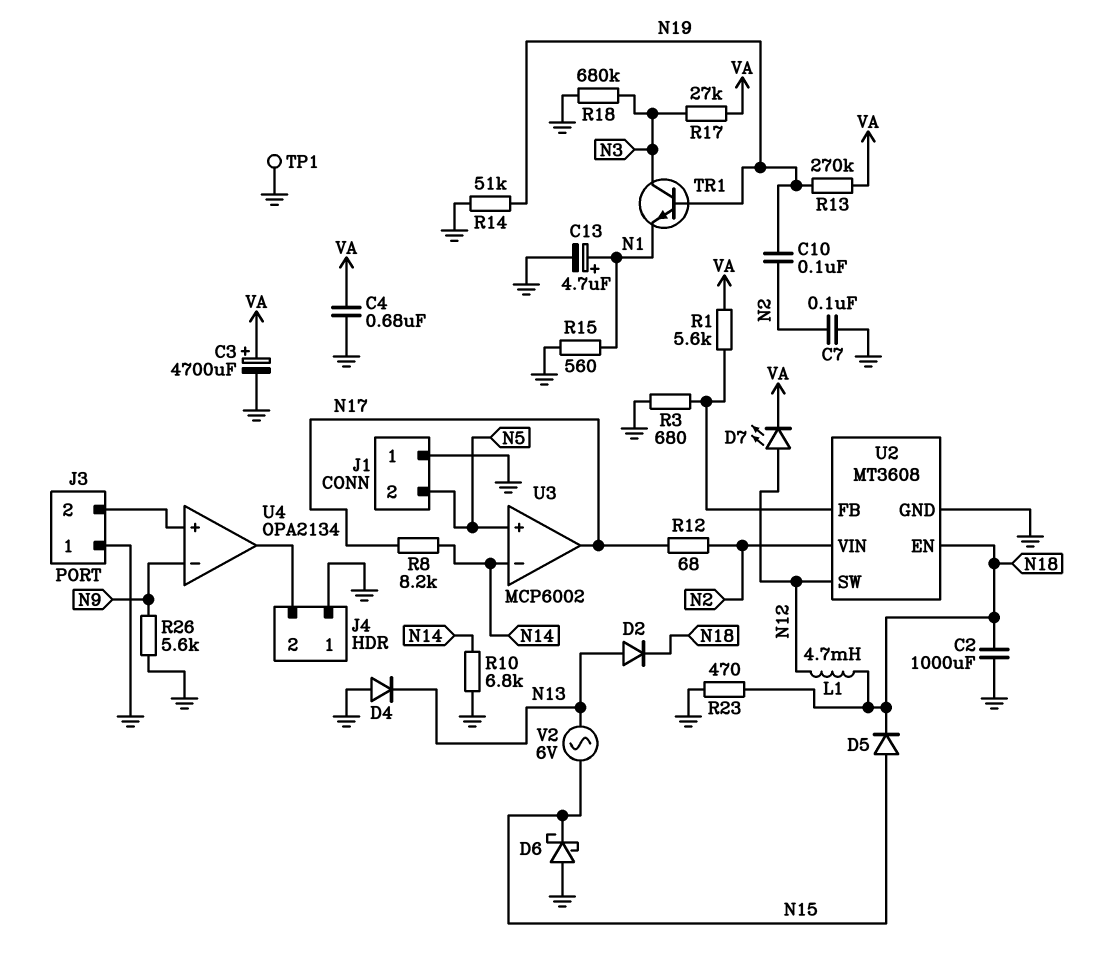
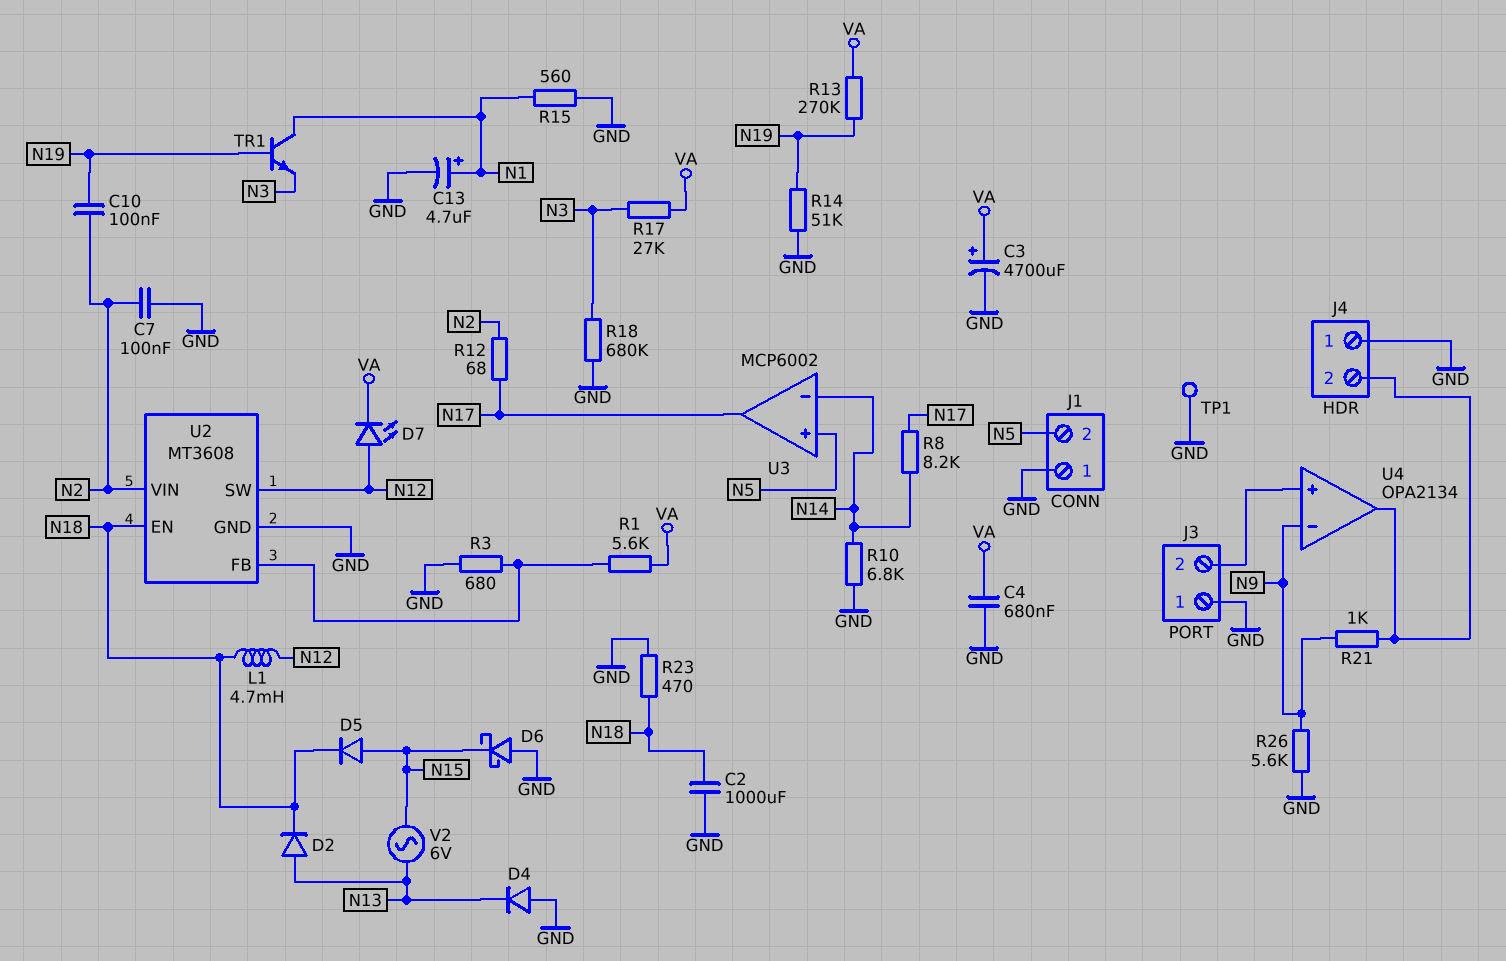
R21: none -> 1k (J4/2, N9)
TR1: NPN (B N19, C N3, E N1) -> NPN (B N19, C N1, E N3)

